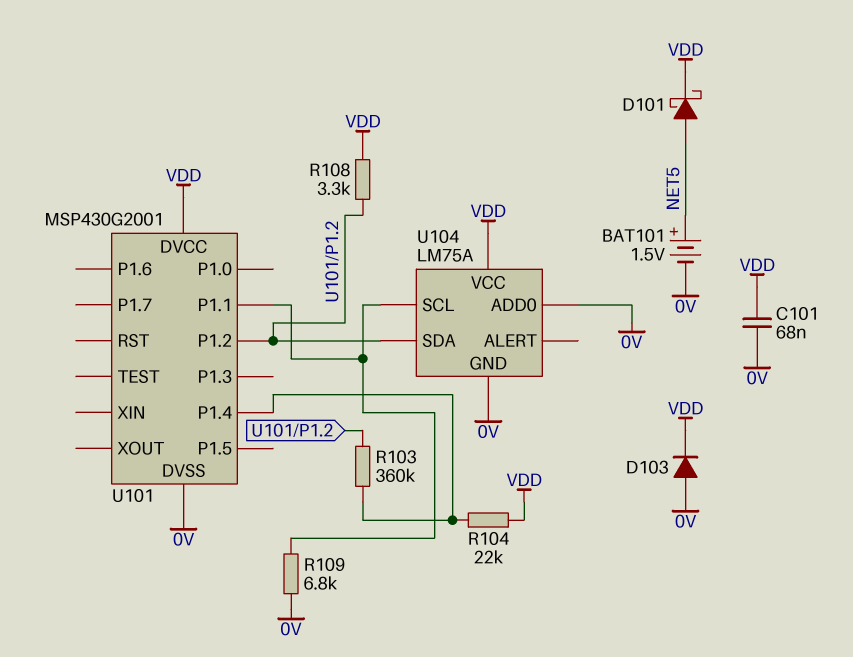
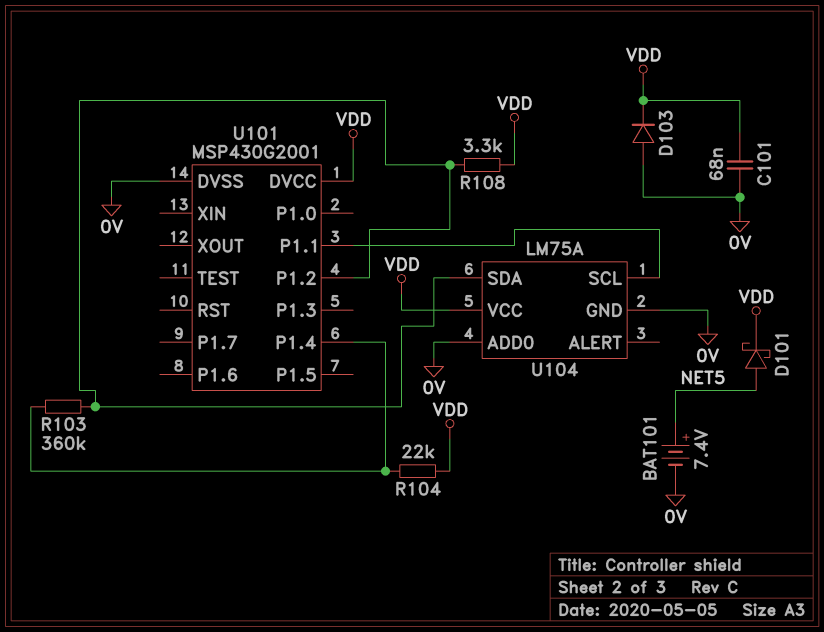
BAT101: 1.5V (plus NET5, minus 0V) -> 7.4V (plus NET5, minus 0V)
R109: 6.8k (0V, U101/P1.1) -> none

